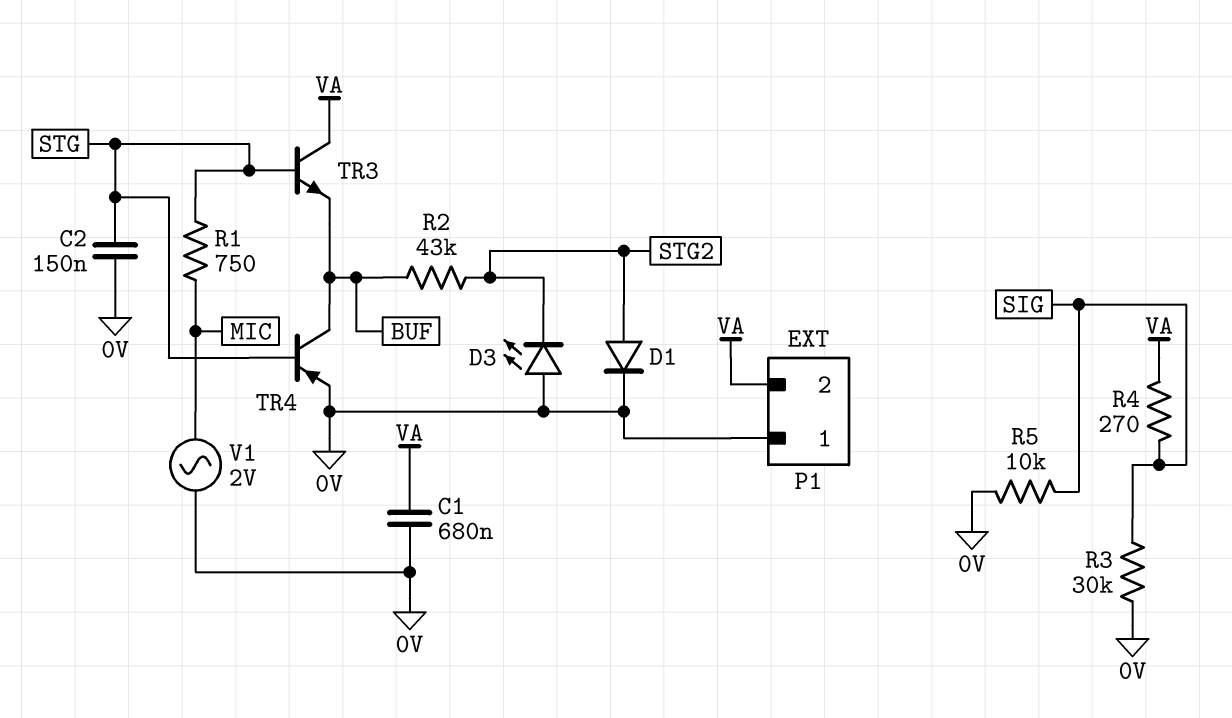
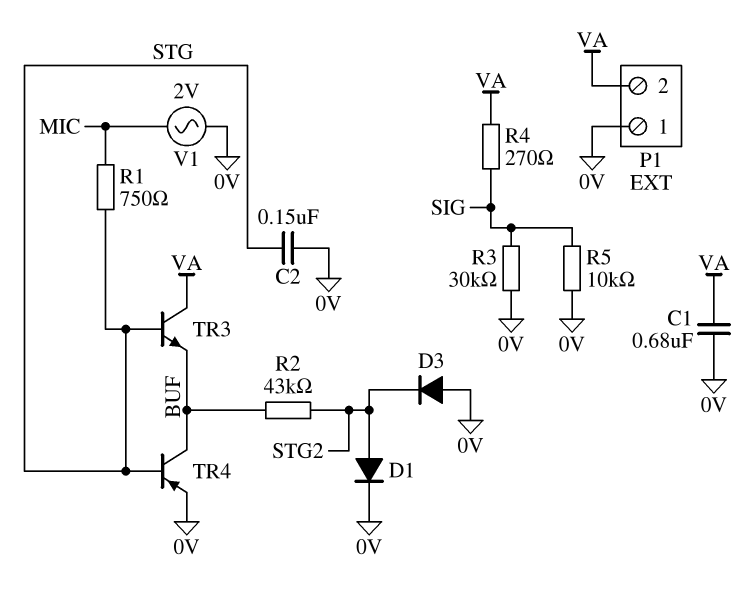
D3: LED (A 0V, K STG2) -> diode (A 0V, K STG2)

